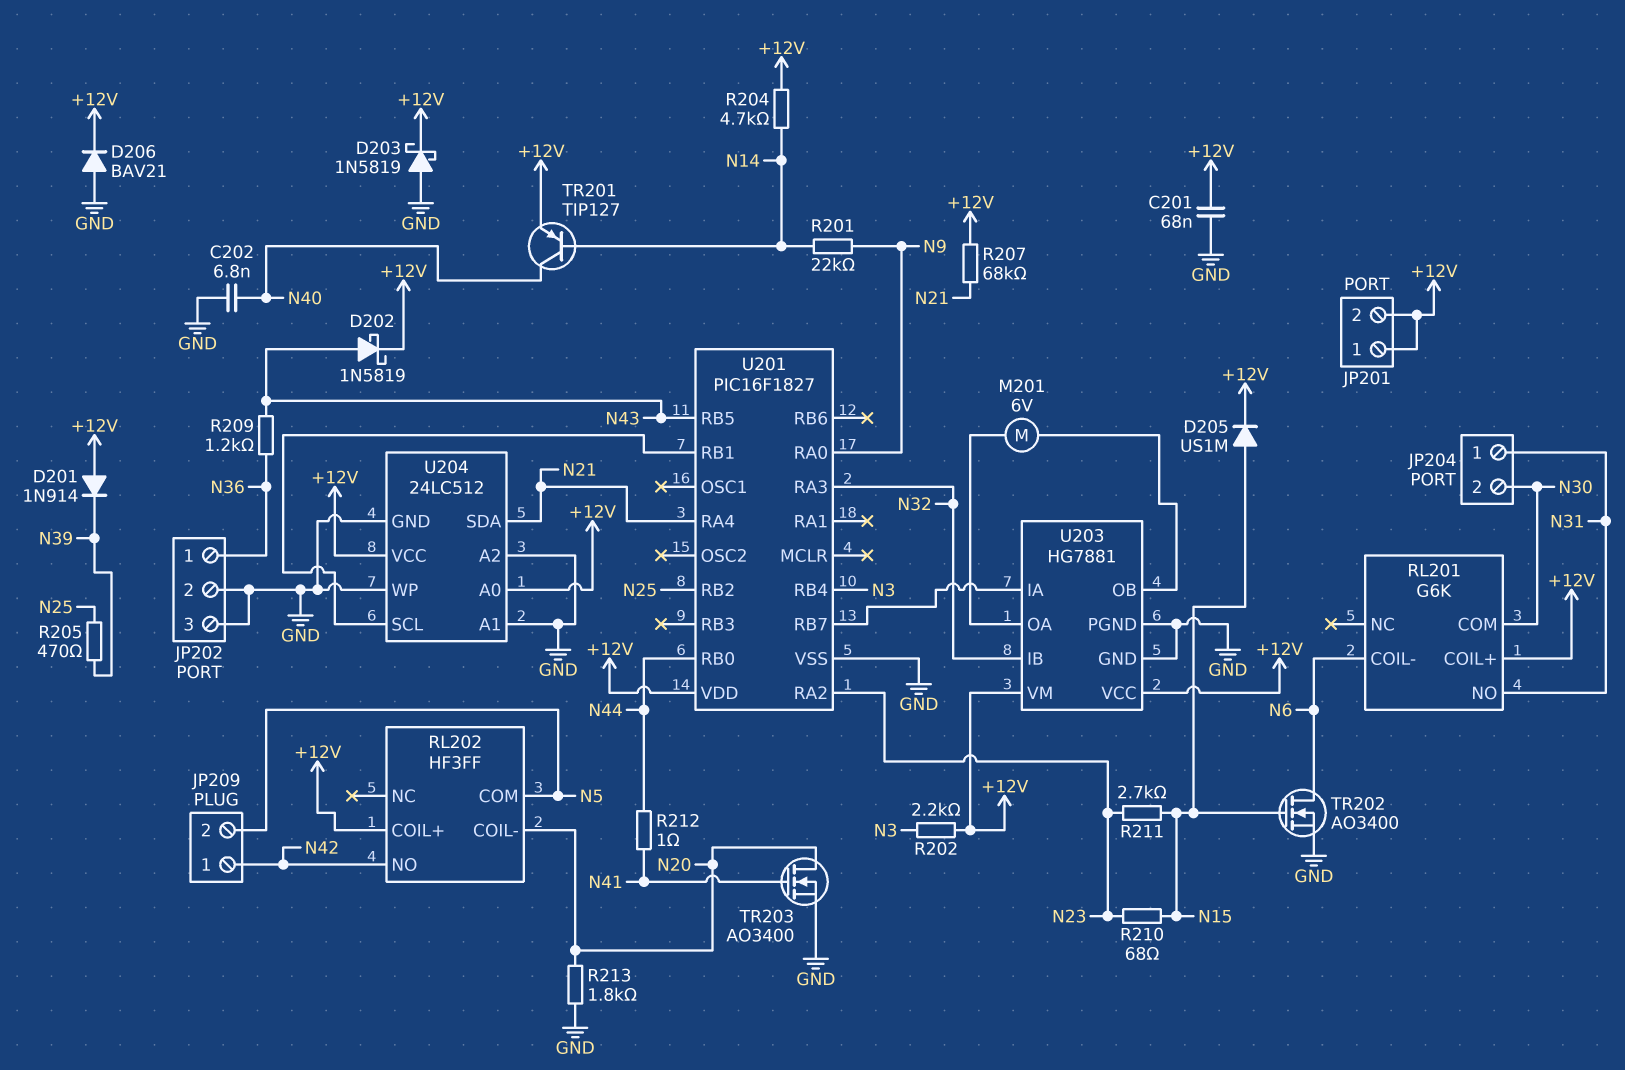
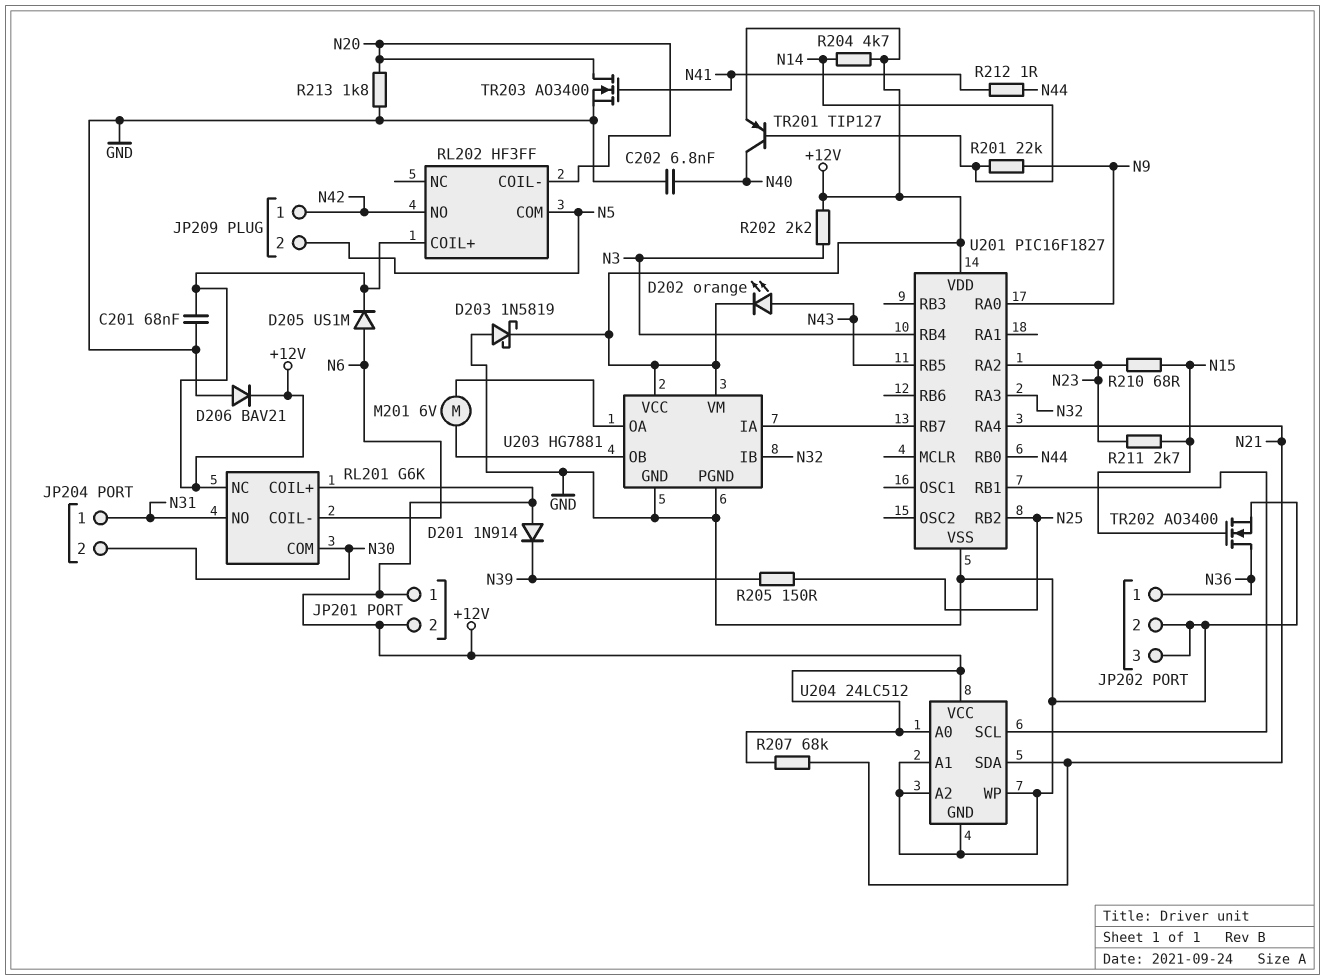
D202: schottky 1N5819 (A N43, K +12V) -> LED orange (A N43, K +12V)
D205: diode US1M (A N15, K +12V) -> diode US1M (A N6, K +12V)
R205: 470 (N25, N39) -> 150 (N25, N39)
R209: 1.2k (N36, N43) -> none
RL201 pin NC: none -> +12V
TR202: NMOS AO3400 (G N15, D N6, S GND) -> NMOS AO3400 (G N15, D N36, S GND)

